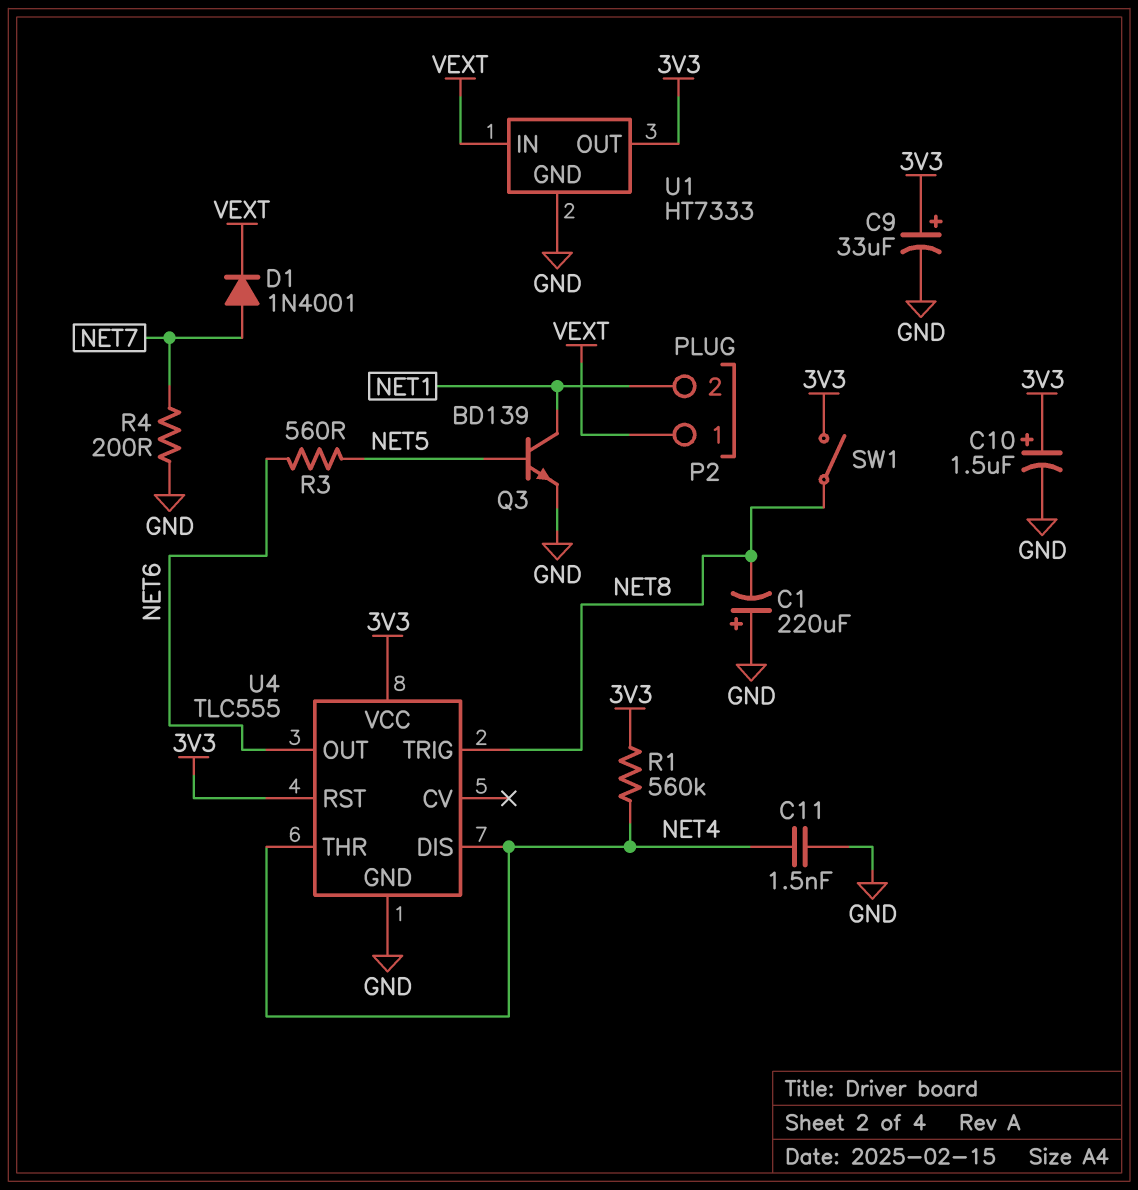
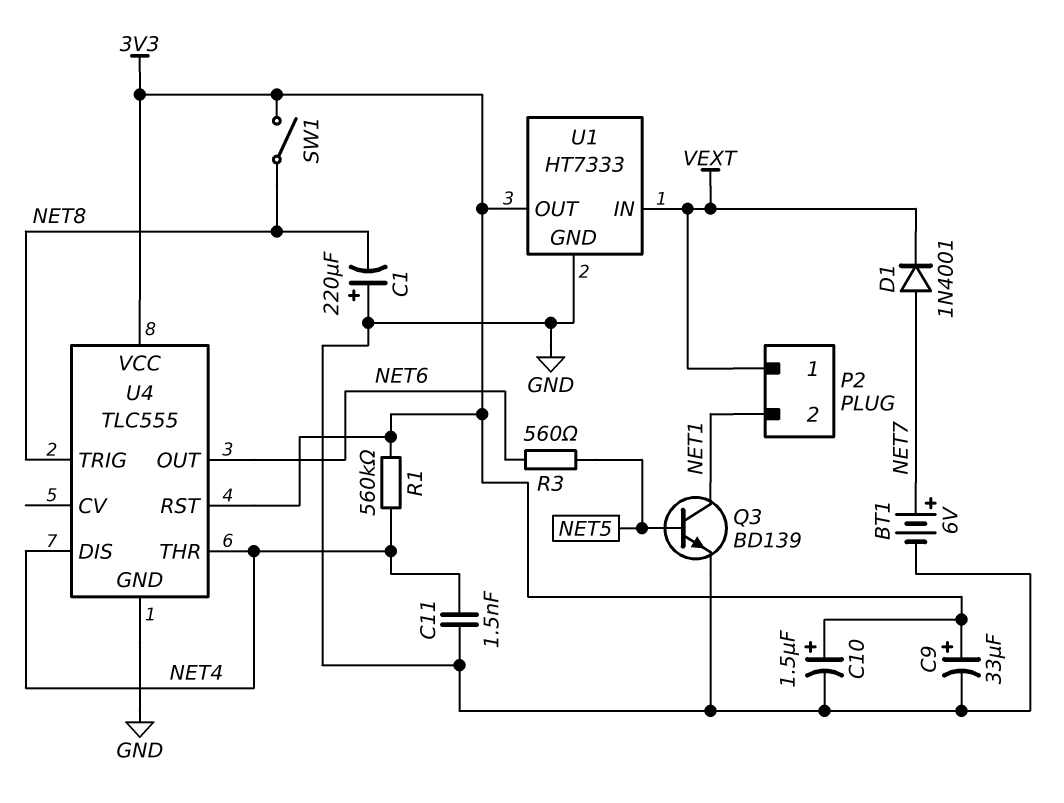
BT1: none -> 6V (plus NET7, minus GND)
R4: 200 (GND, NET7) -> none

